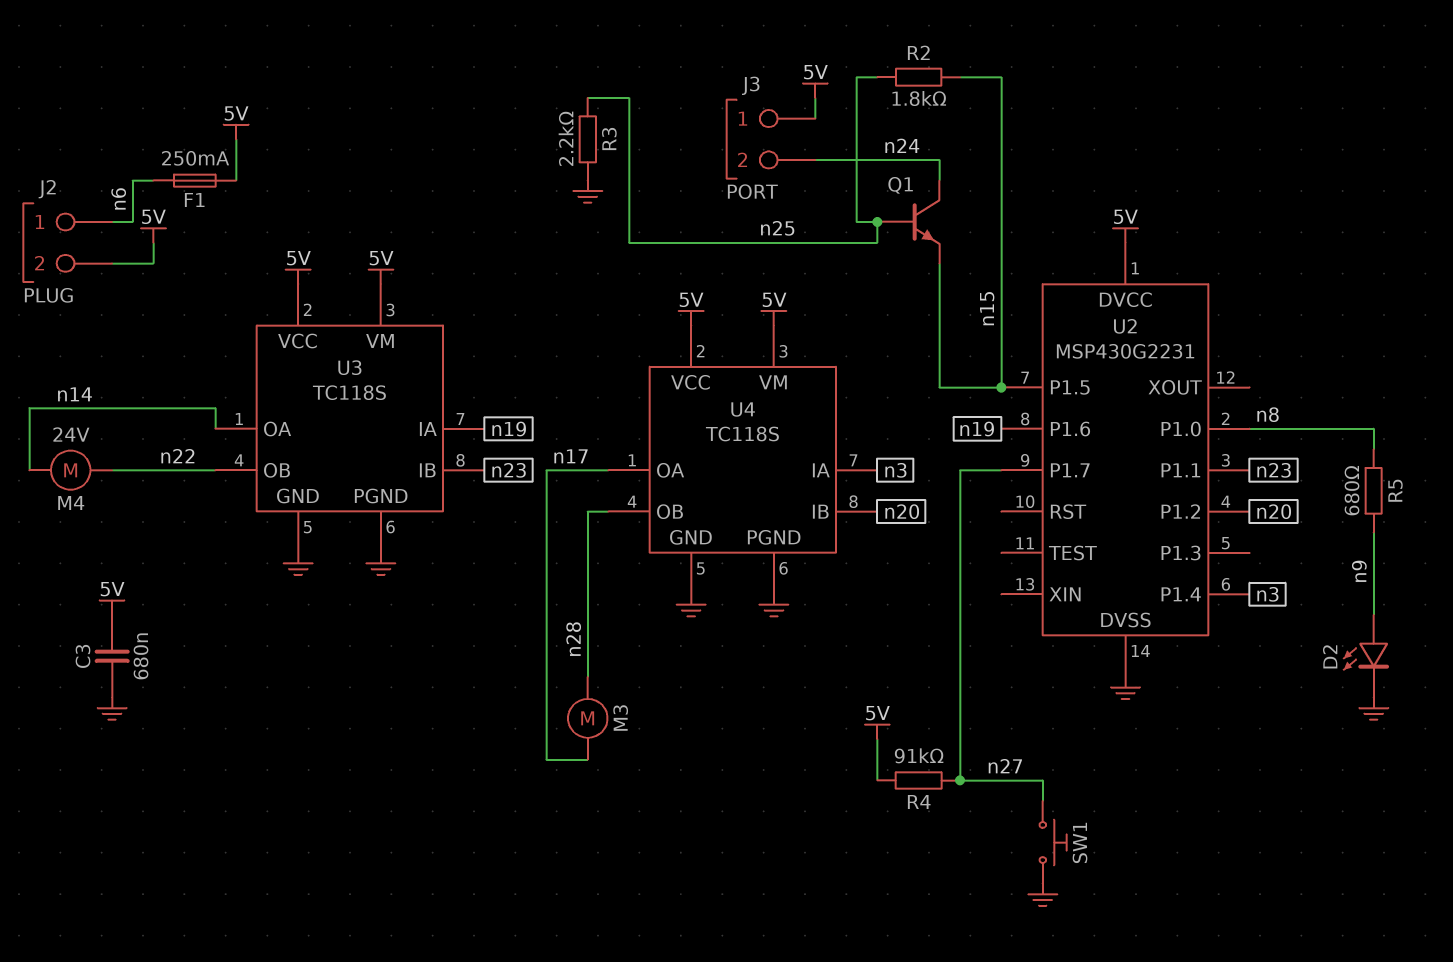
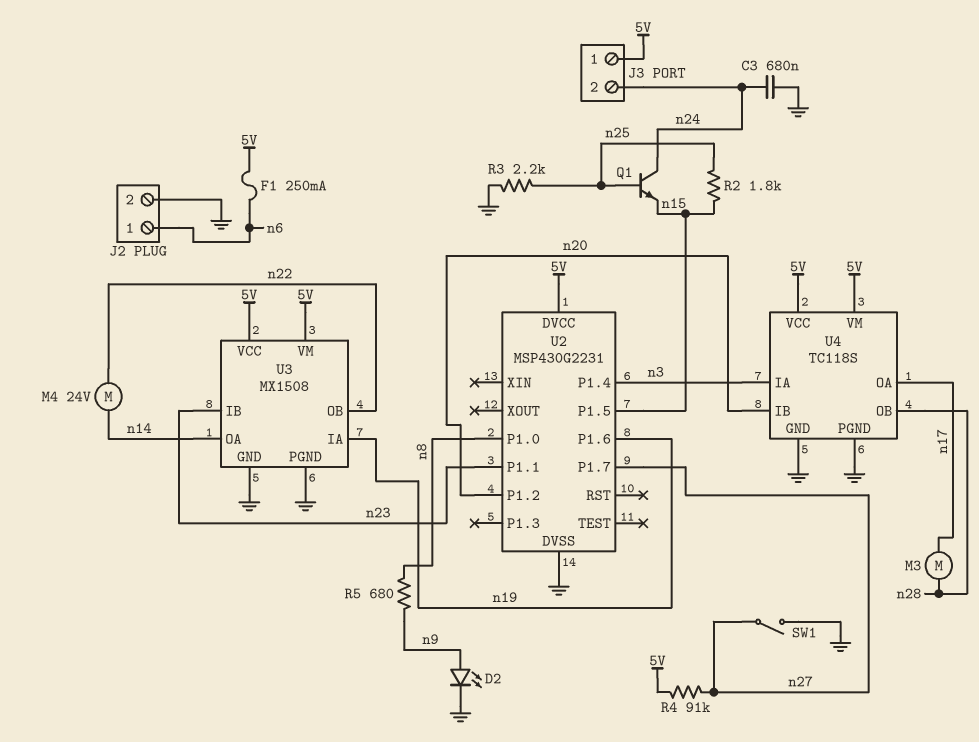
C3: 680nF (5V, GND) -> 680nF (GND, n24)
J2 pin 2: 5V -> GND
SW1: button (GND, n27) -> switch (GND, n27)
U3: TC118S -> MX1508

